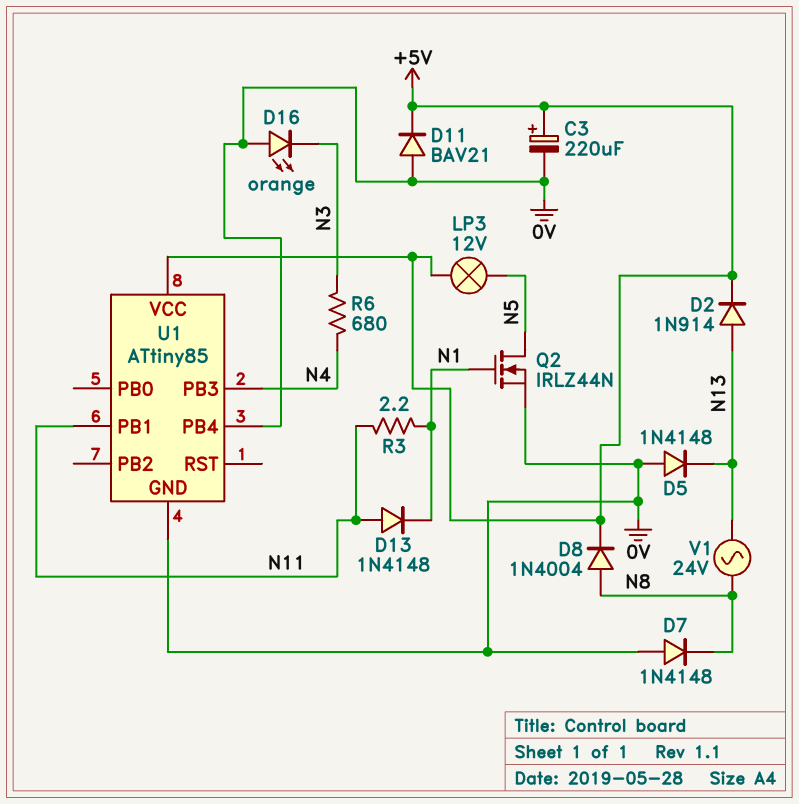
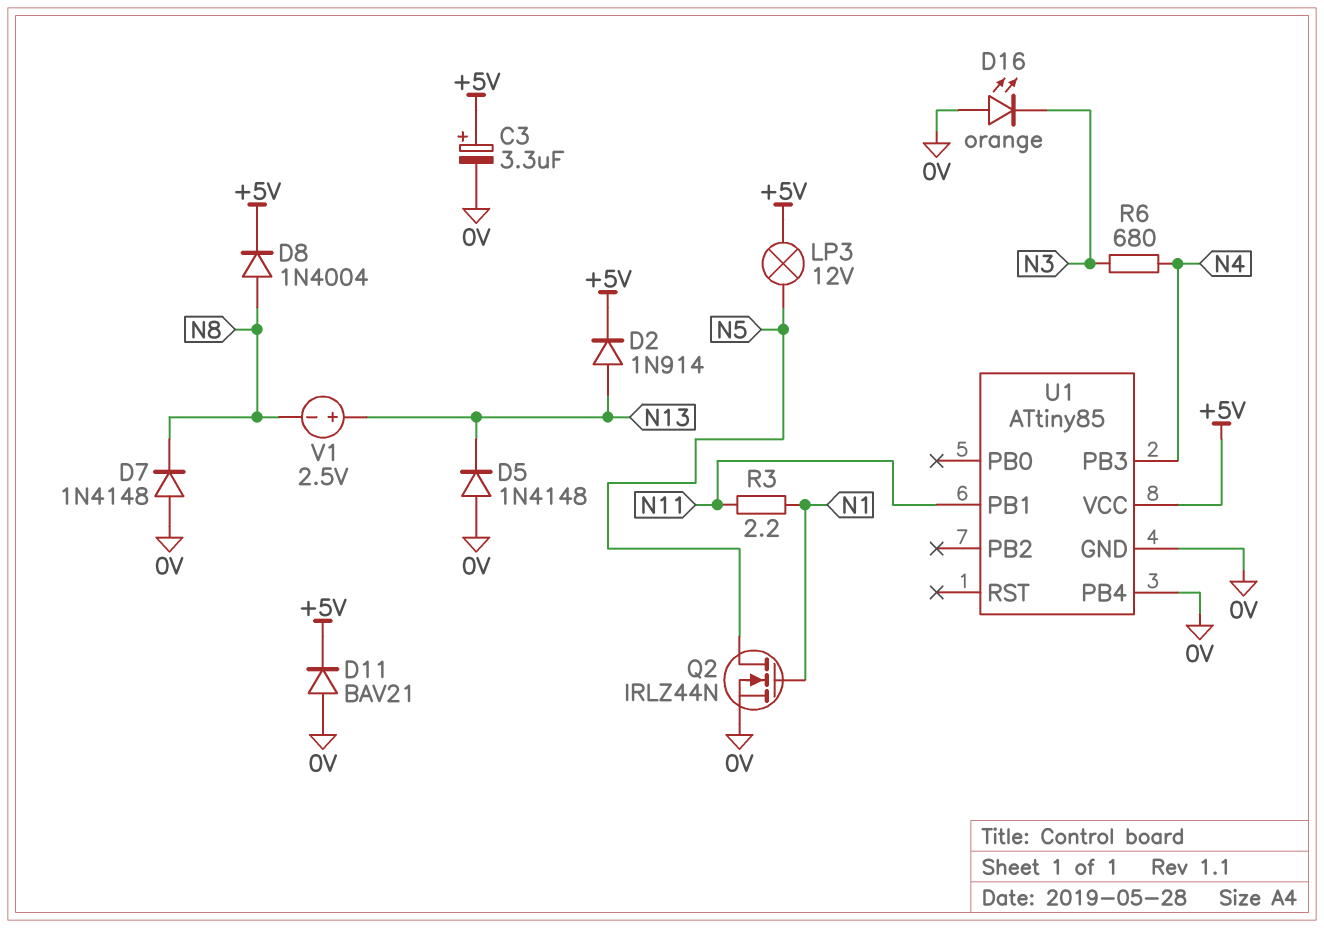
C3: 220uF (plus +5V, minus 0V) -> 3.3uF (plus +5V, minus 0V)
D13: diode 1N4148 (A N11, K N1) -> none
V1: AC 24V (N8, N13) -> 2.5V (plus N13, minus N8)

